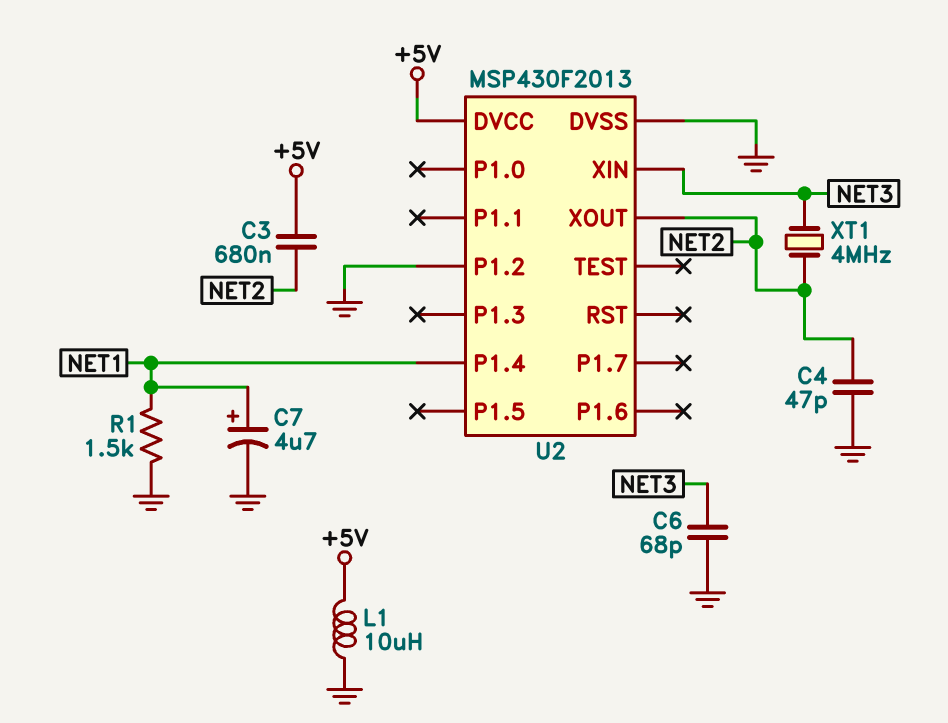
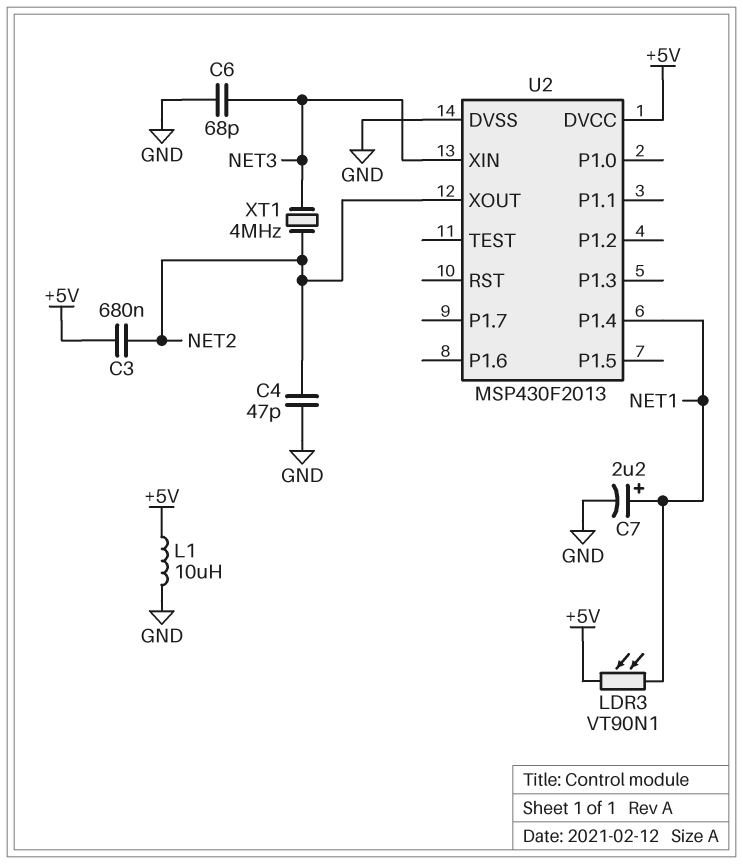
C7: 4.7uF (plus NET1, minus GND) -> 2.2uF (plus NET1, minus GND)
LDR3: none -> VT90N1 (+5V, NET1)
R1: 1.5k (GND, NET1) -> none
U2 pin P1.2: GND -> none

